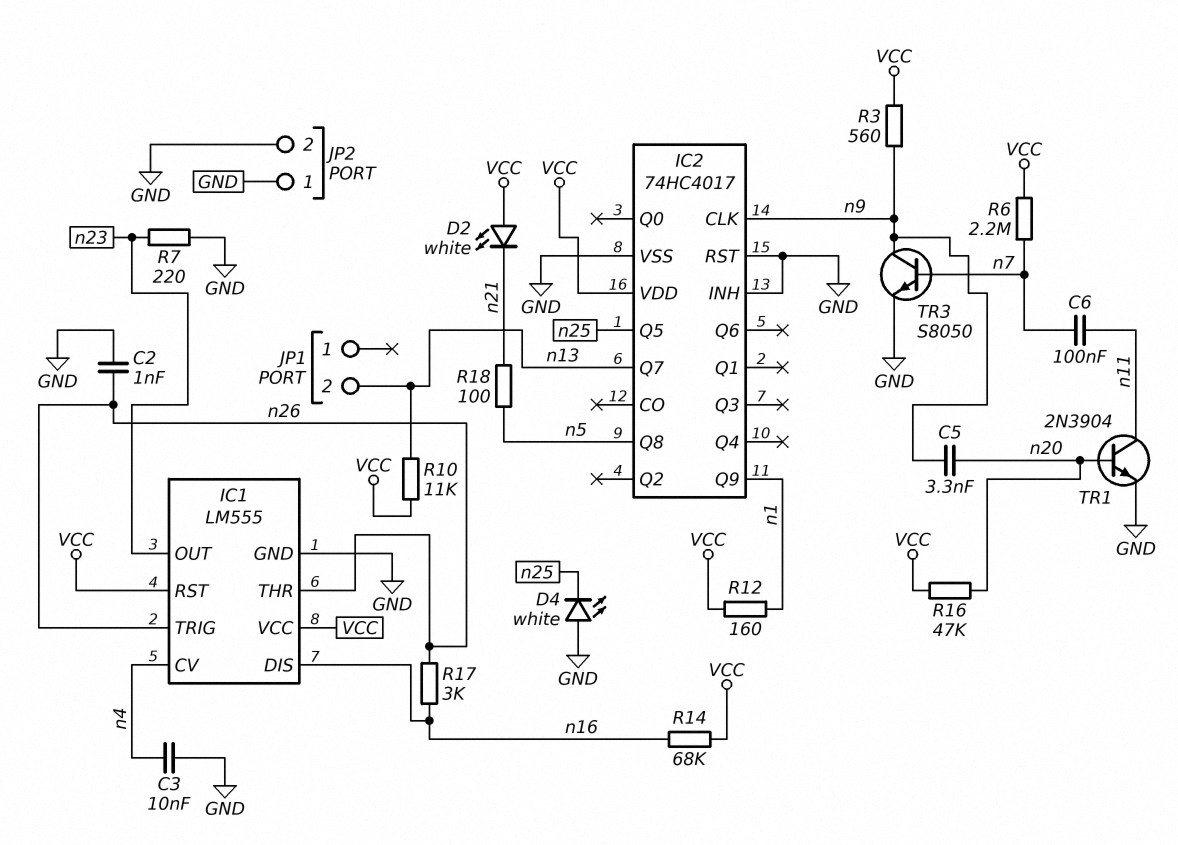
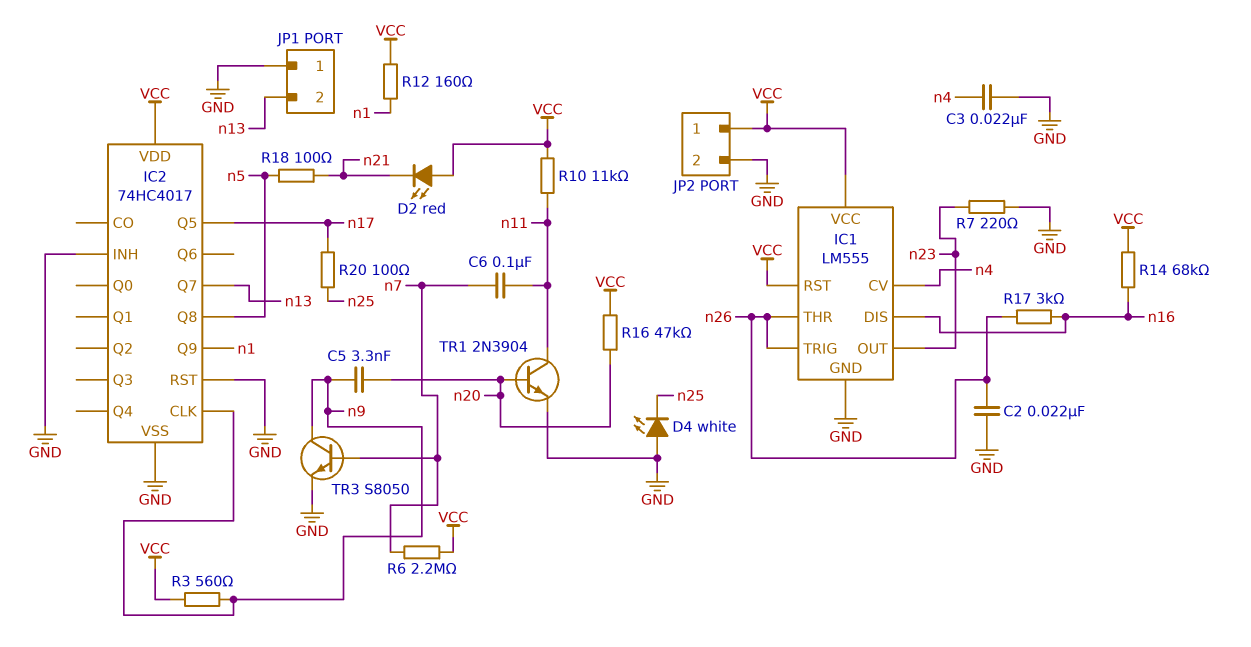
C2: 1nF (GND, n26) -> 22nF (GND, n26)
C3: 10nF (GND, n4) -> 22nF (GND, n4)
D2: LED white (A VCC, K n21) -> LED red (A VCC, K n21)
IC2 pin Q5: n25 -> n17
JP1 pin 1: none -> GND
JP2 pin 1: GND -> VCC
R10: 11k (VCC, n13) -> 11k (VCC, n11)
R20: none -> 100 (n17, n25)

